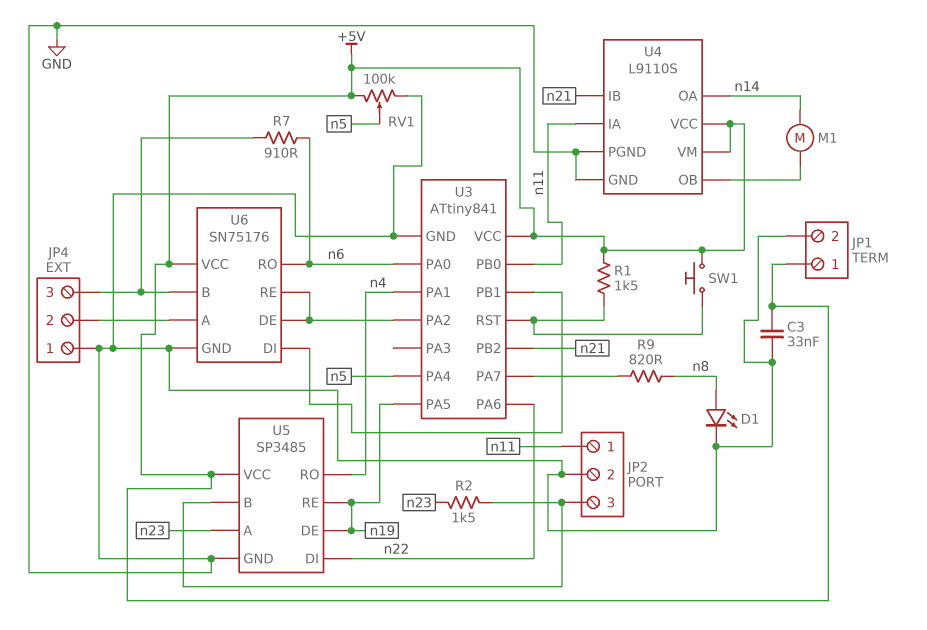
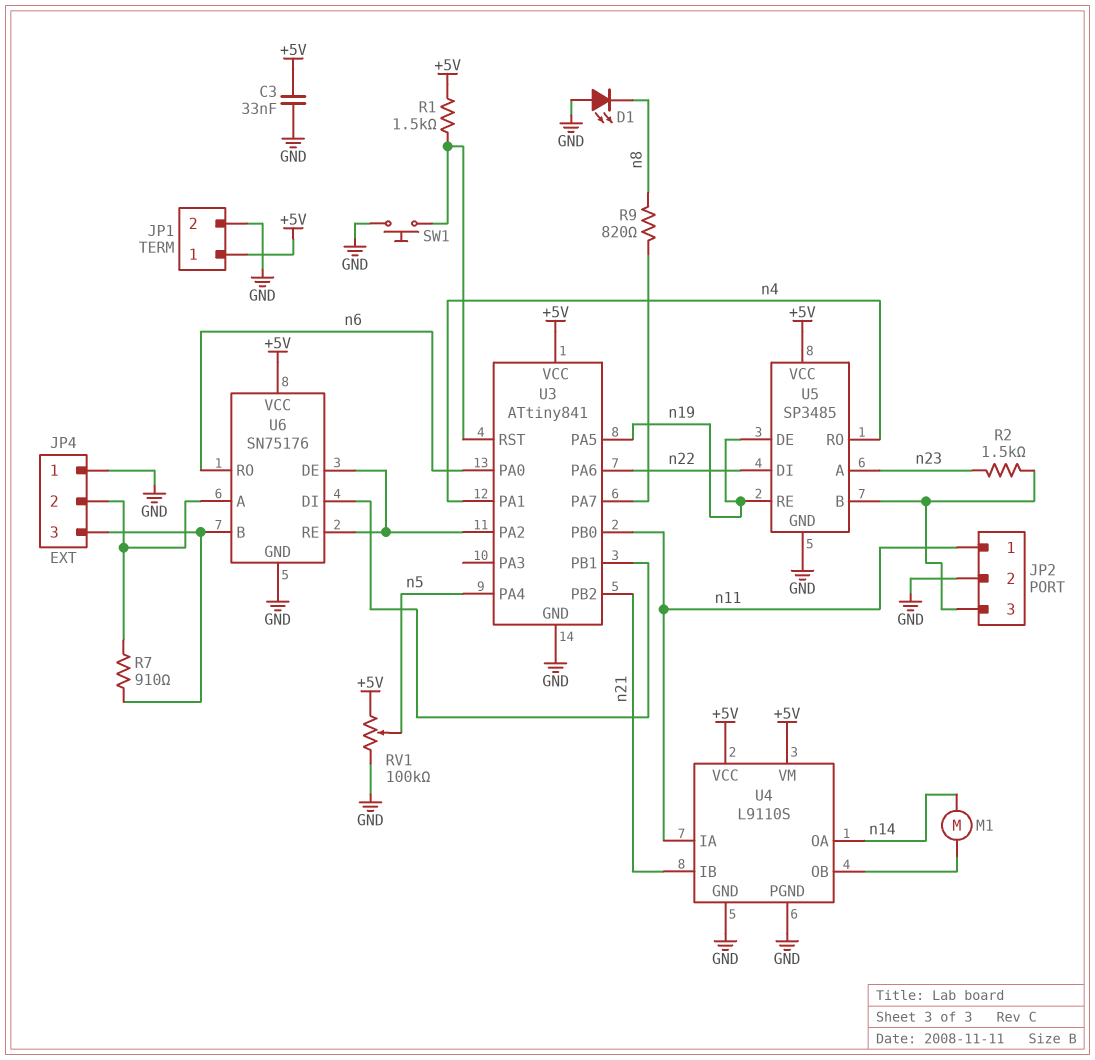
D1: LED (A n8, K GND) -> LED (A GND, K n8)
R7: 910 (JP4/3, n6) -> 910 (JP4/2, JP4/3)
SW1: button (+5V, U3/RST) -> button (GND, U3/RST)

